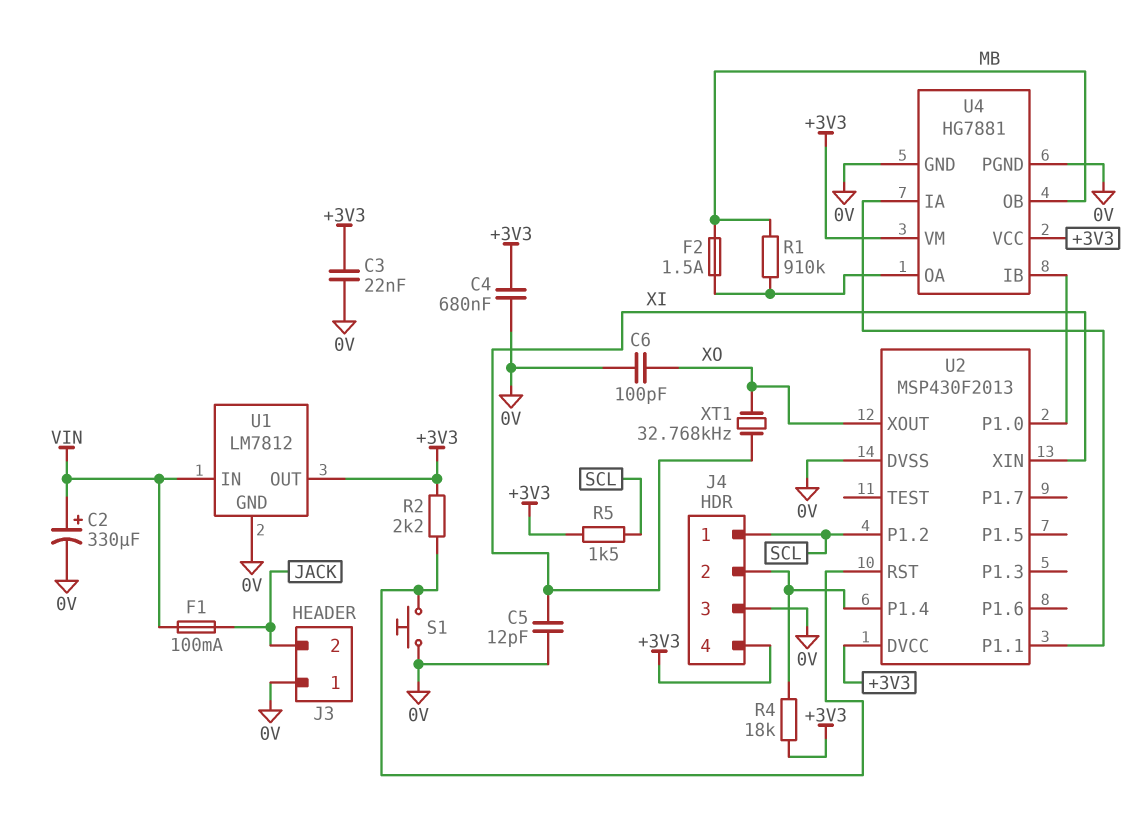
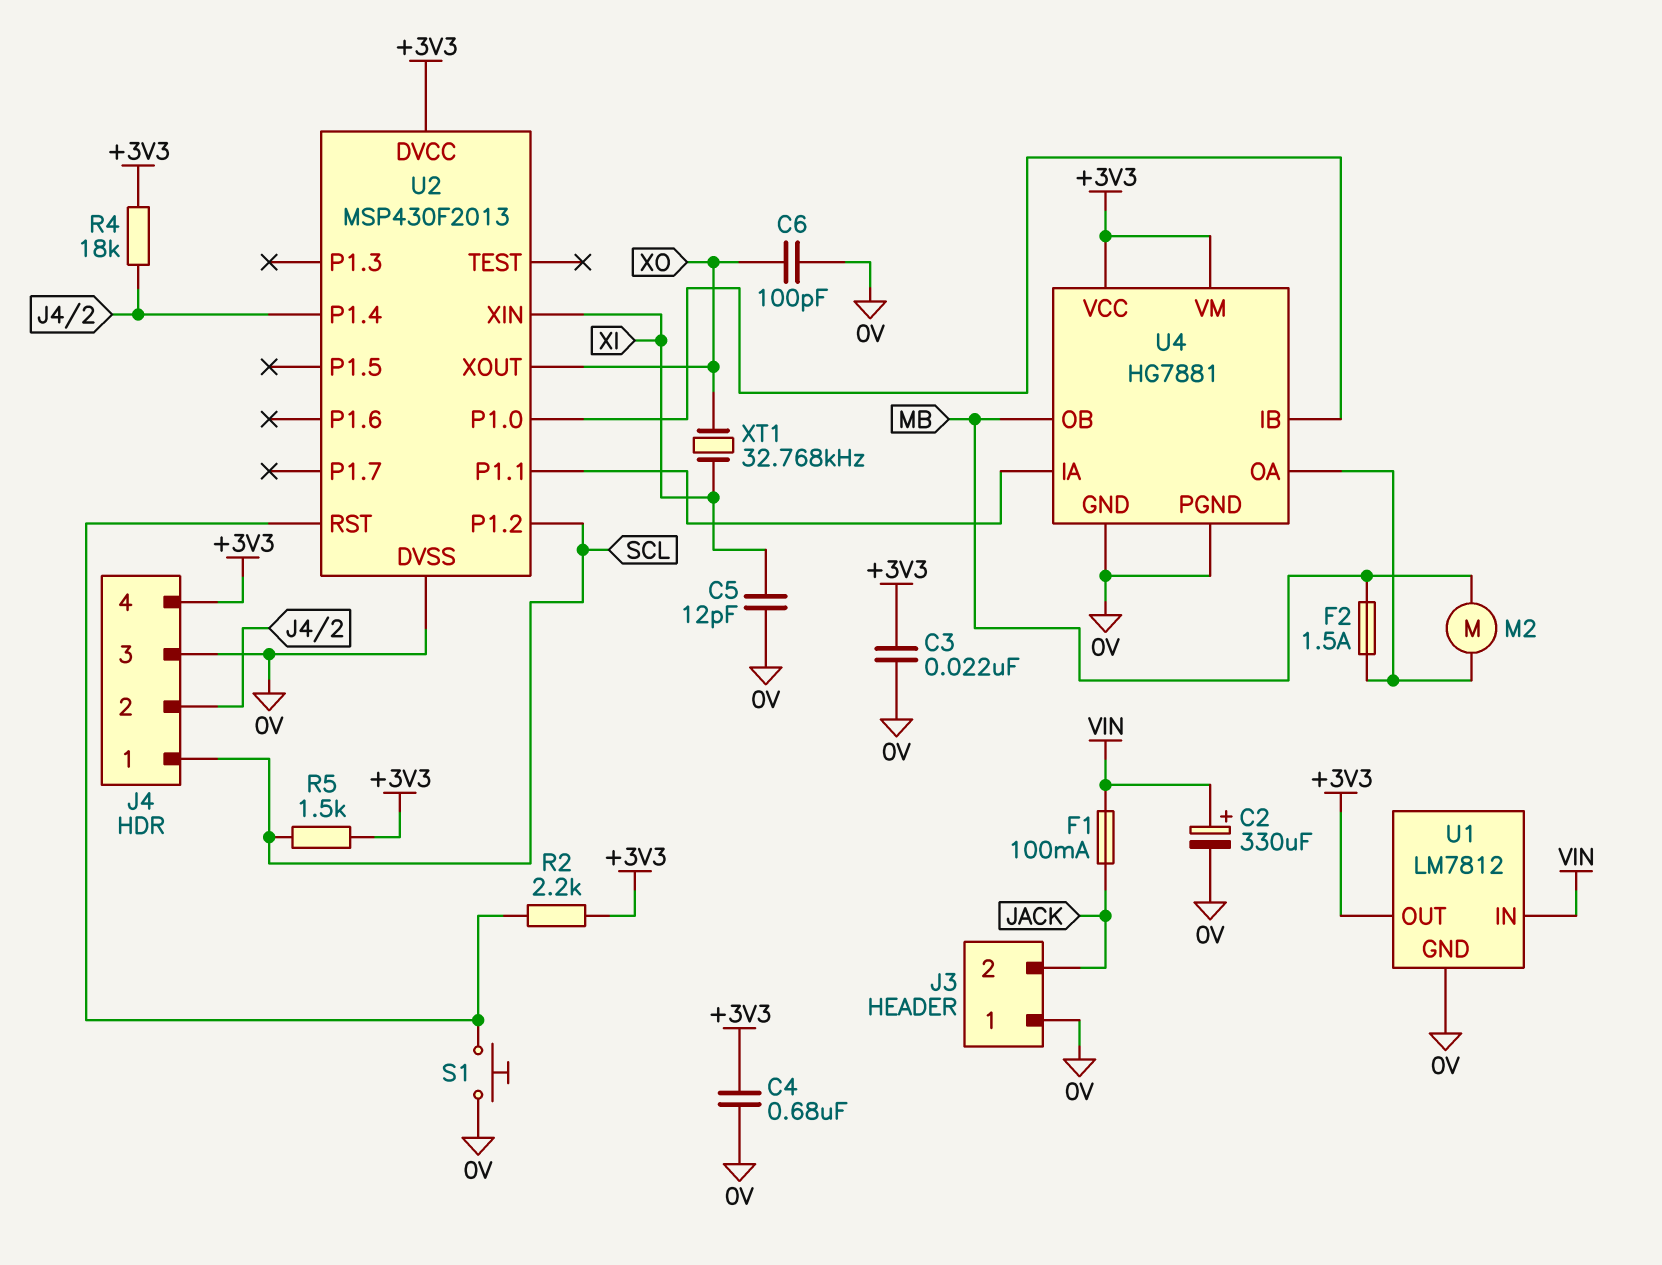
M2: none -> motor (MB, U4/OA)
R1: 910k (MB, U4/OA) -> none

